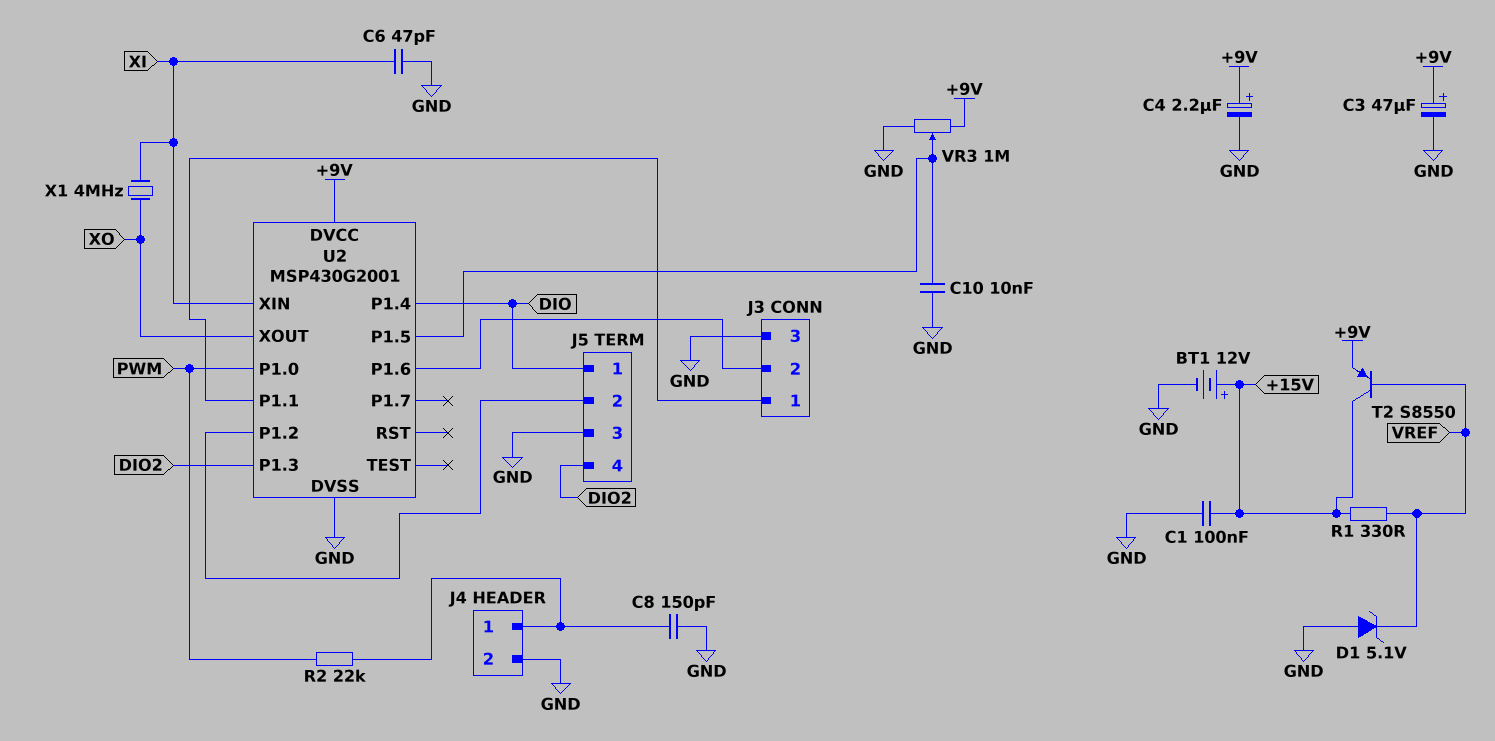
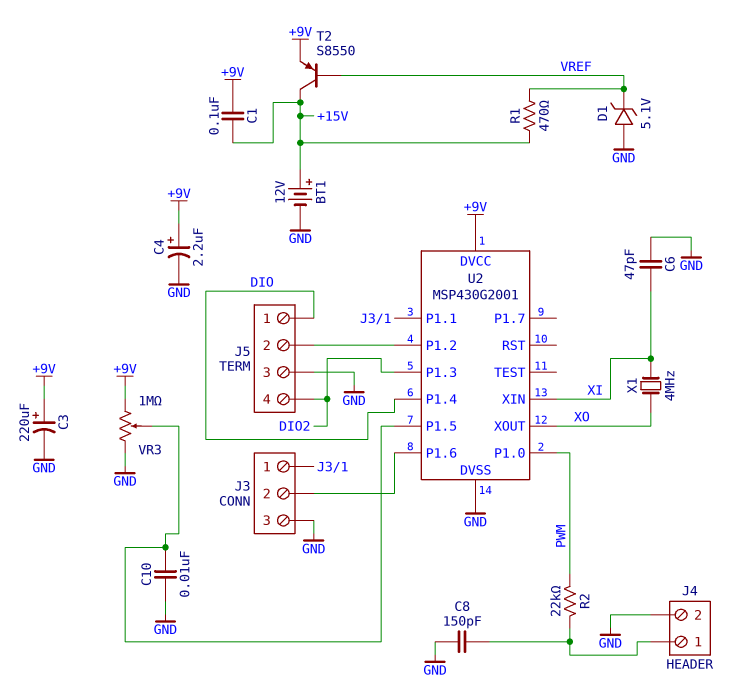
C1: 100nF (+15V, GND) -> 100nF (+9V, +15V)
C3: 47uF (plus +9V, minus GND) -> 220uF (plus +9V, minus GND)
R1: 330 (+15V, VREF) -> 470 (+15V, VREF)

